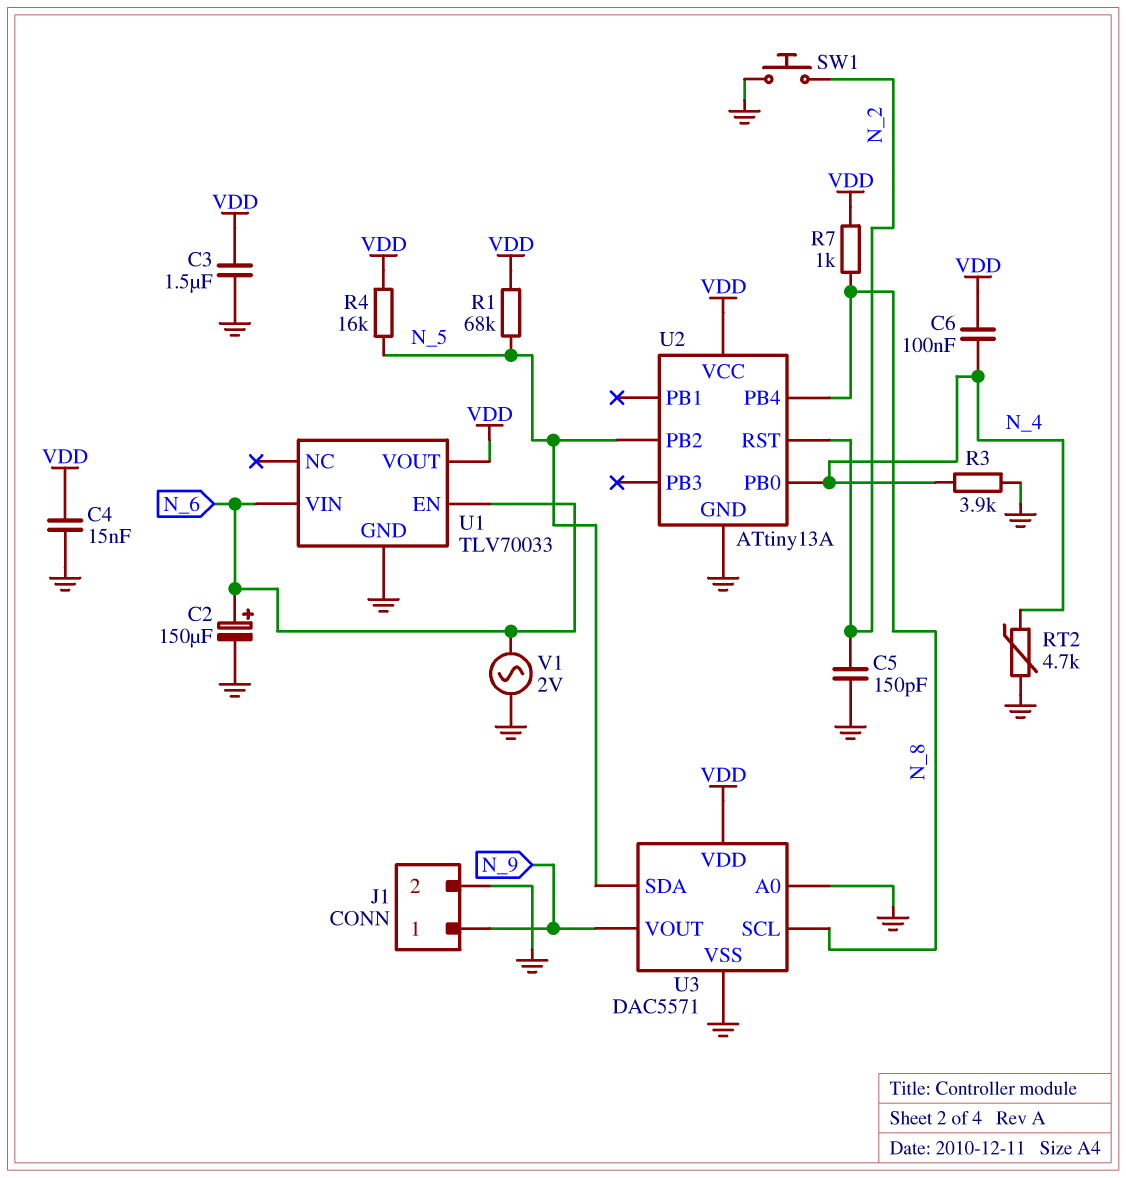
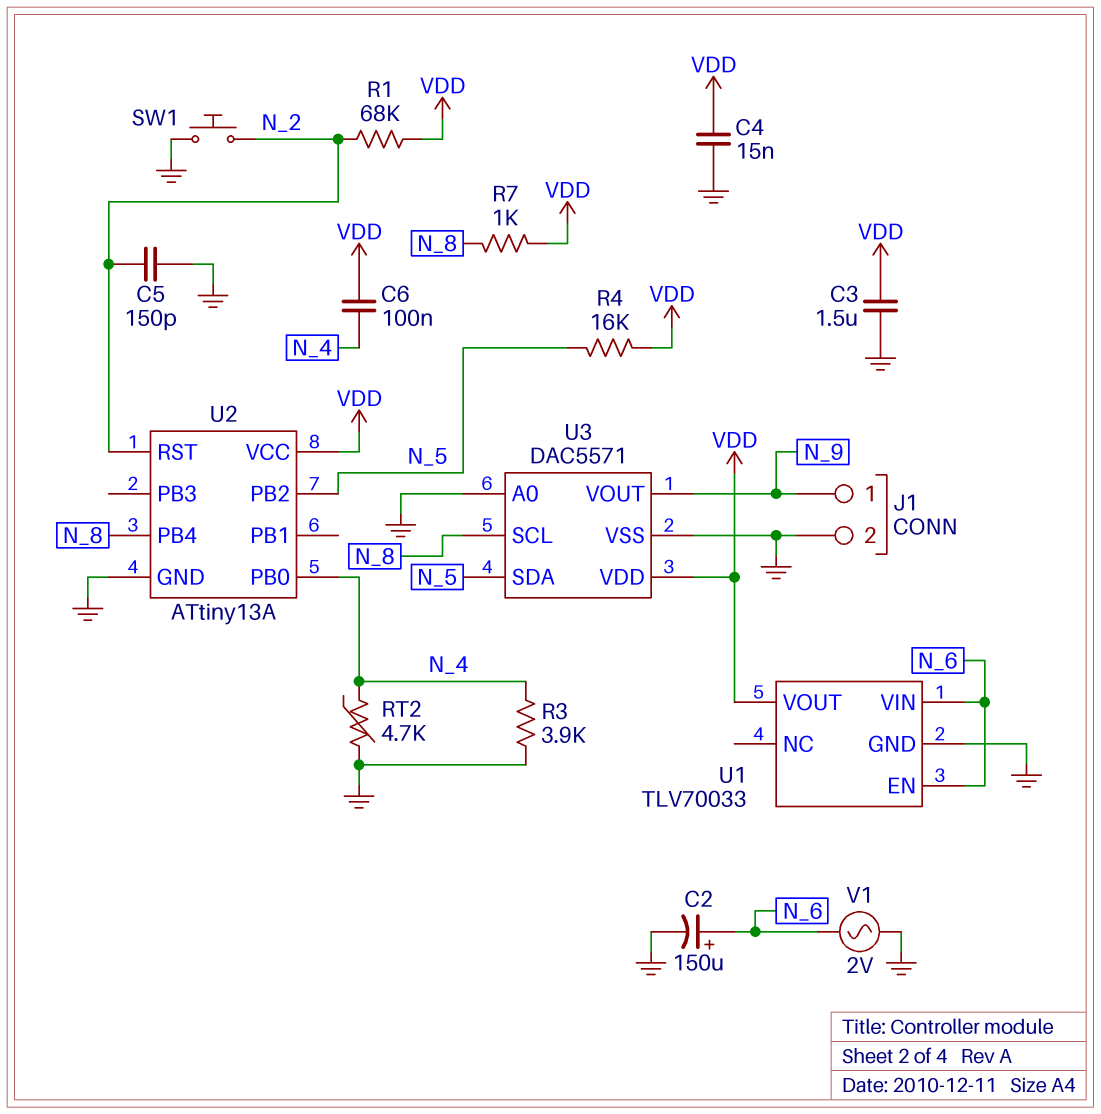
R1: 68k (N_5, VDD) -> 68k (N_2, VDD)

